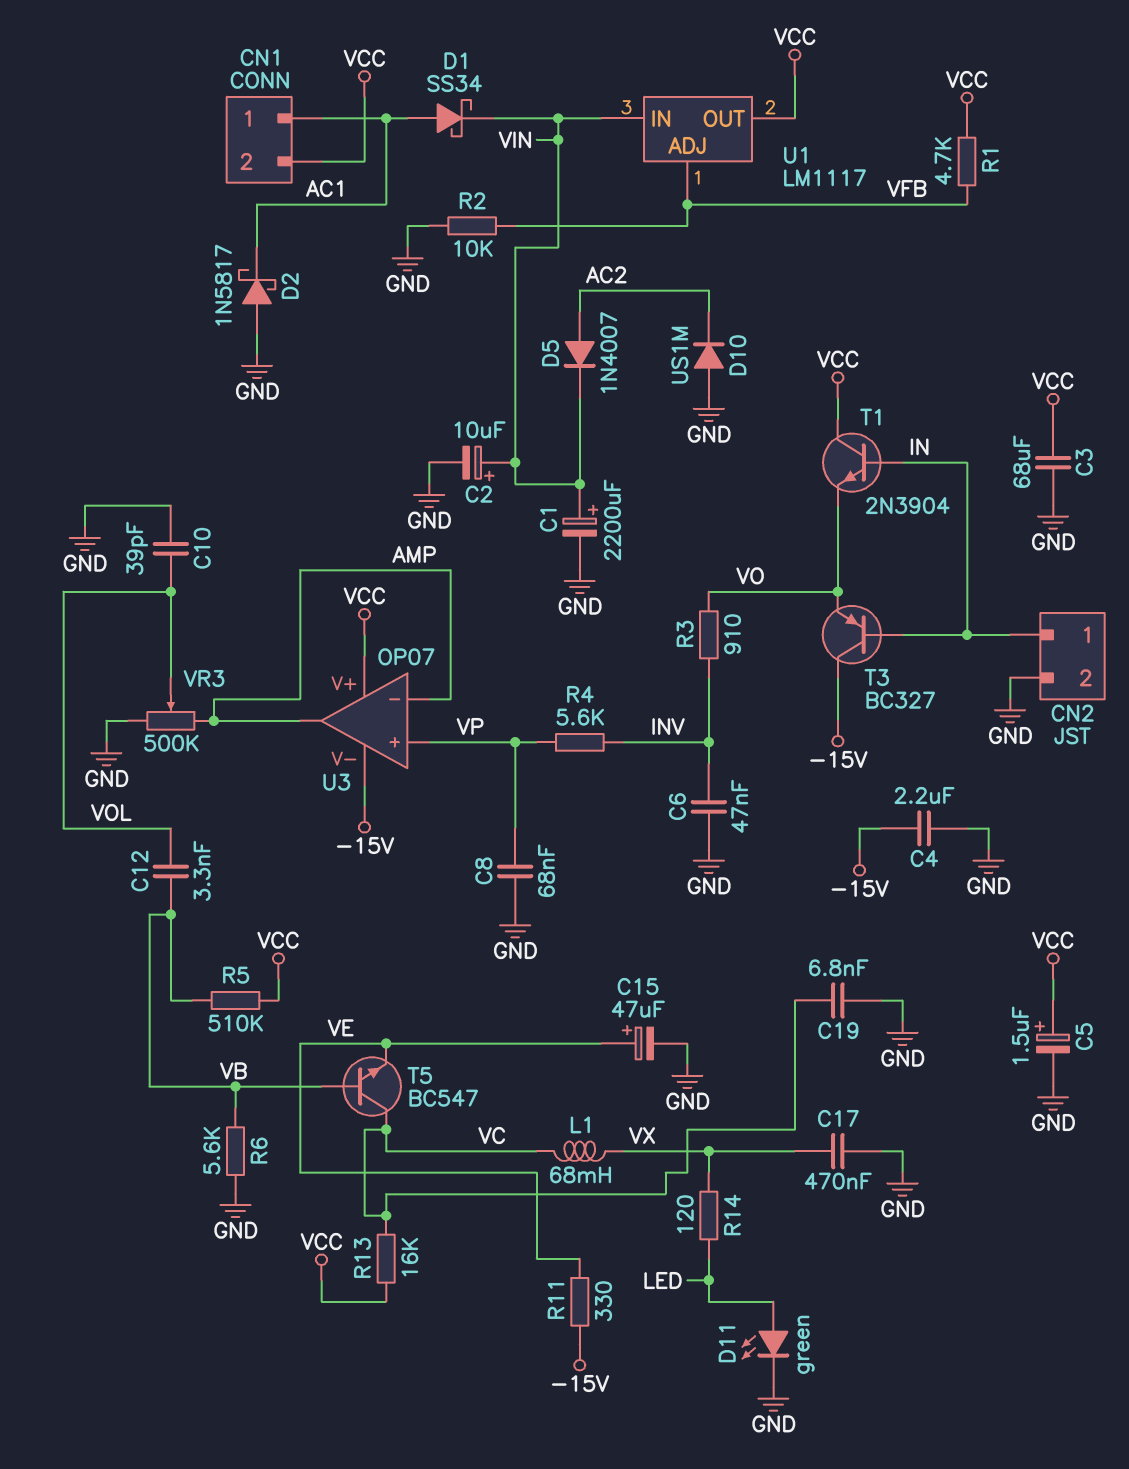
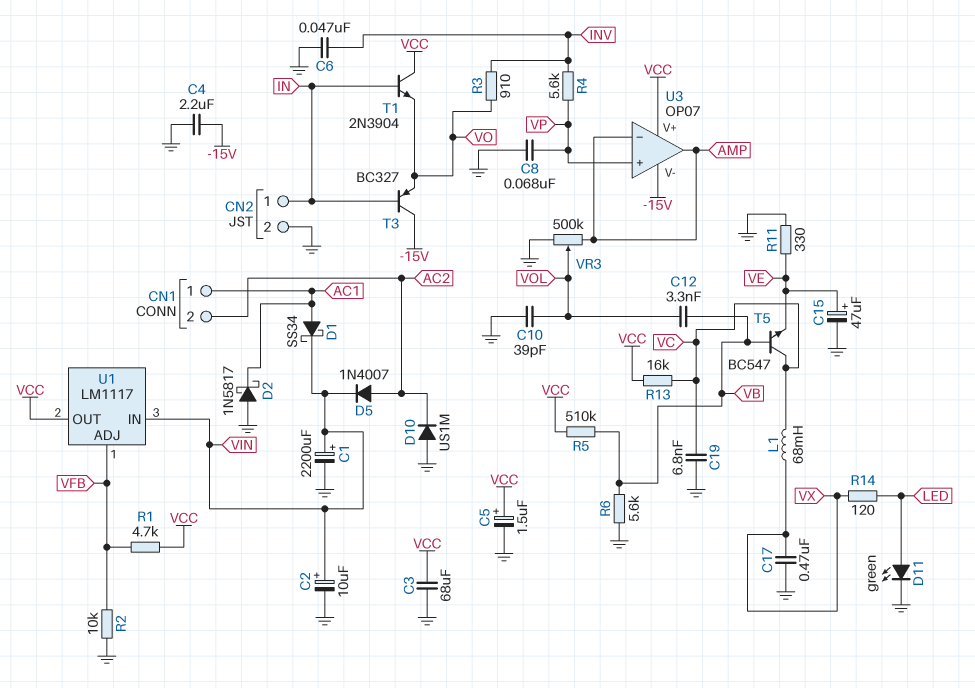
CN1 pin 2: VCC -> AC2
R11: 330 (-15V, VE) -> 330 (GND, VE)

